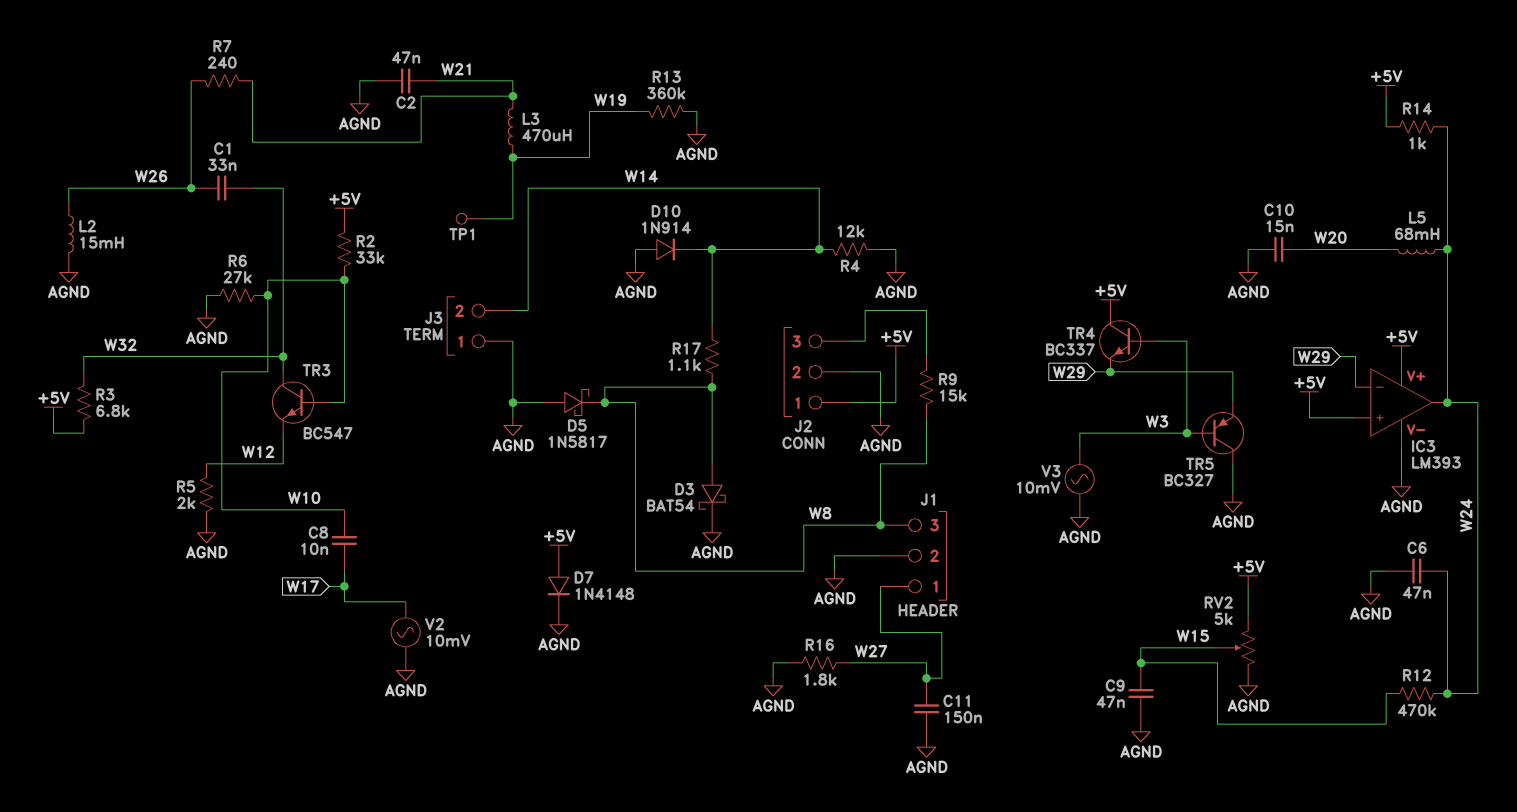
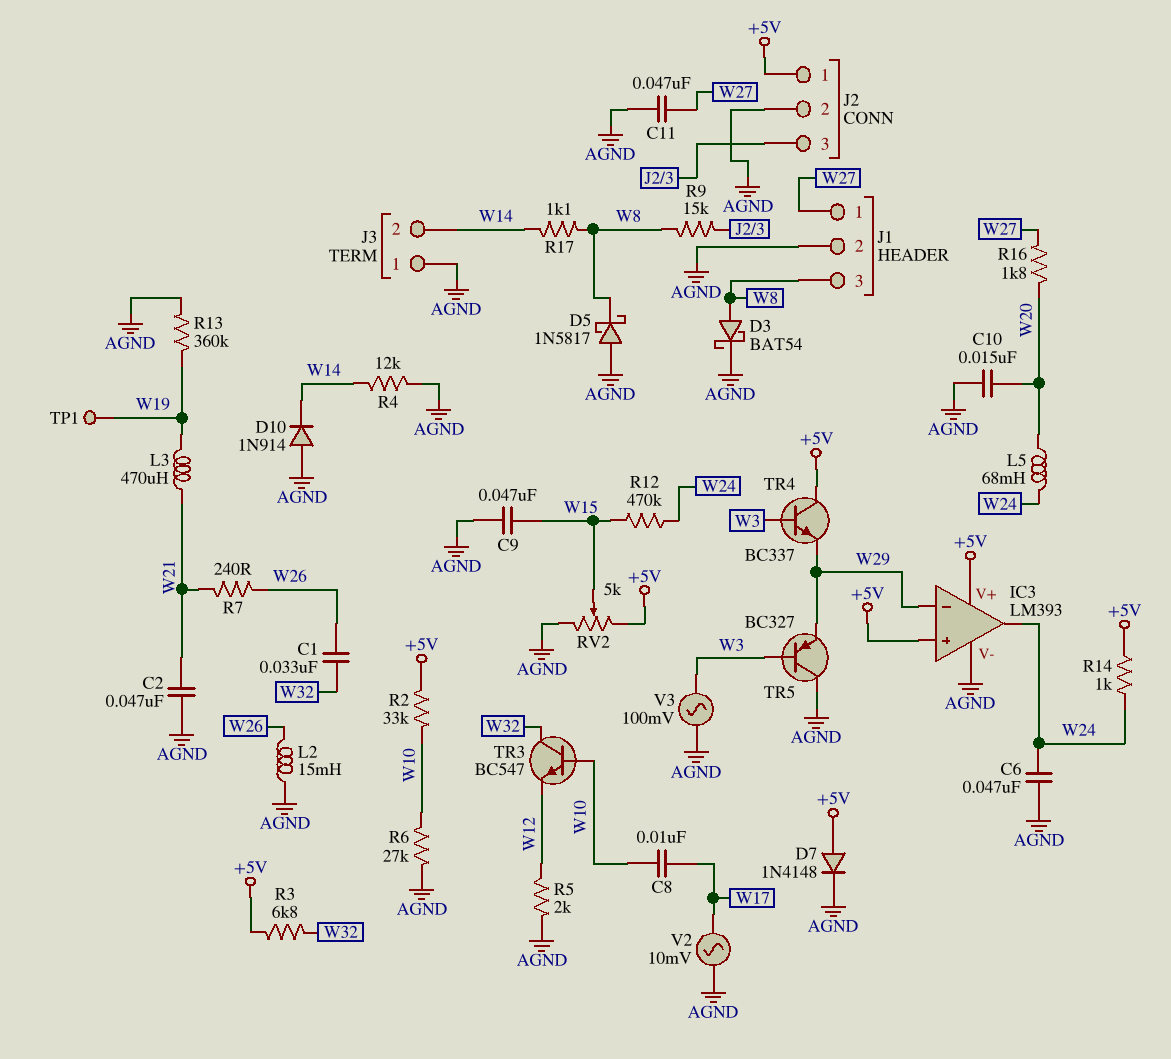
C11: 150nF (AGND, W27) -> 47nF (AGND, W27)
R16: 1.8k (AGND, W27) -> 1.8k (W20, W27)
V3: AC 10mV (AGND, W3) -> AC 100mV (AGND, W3)

